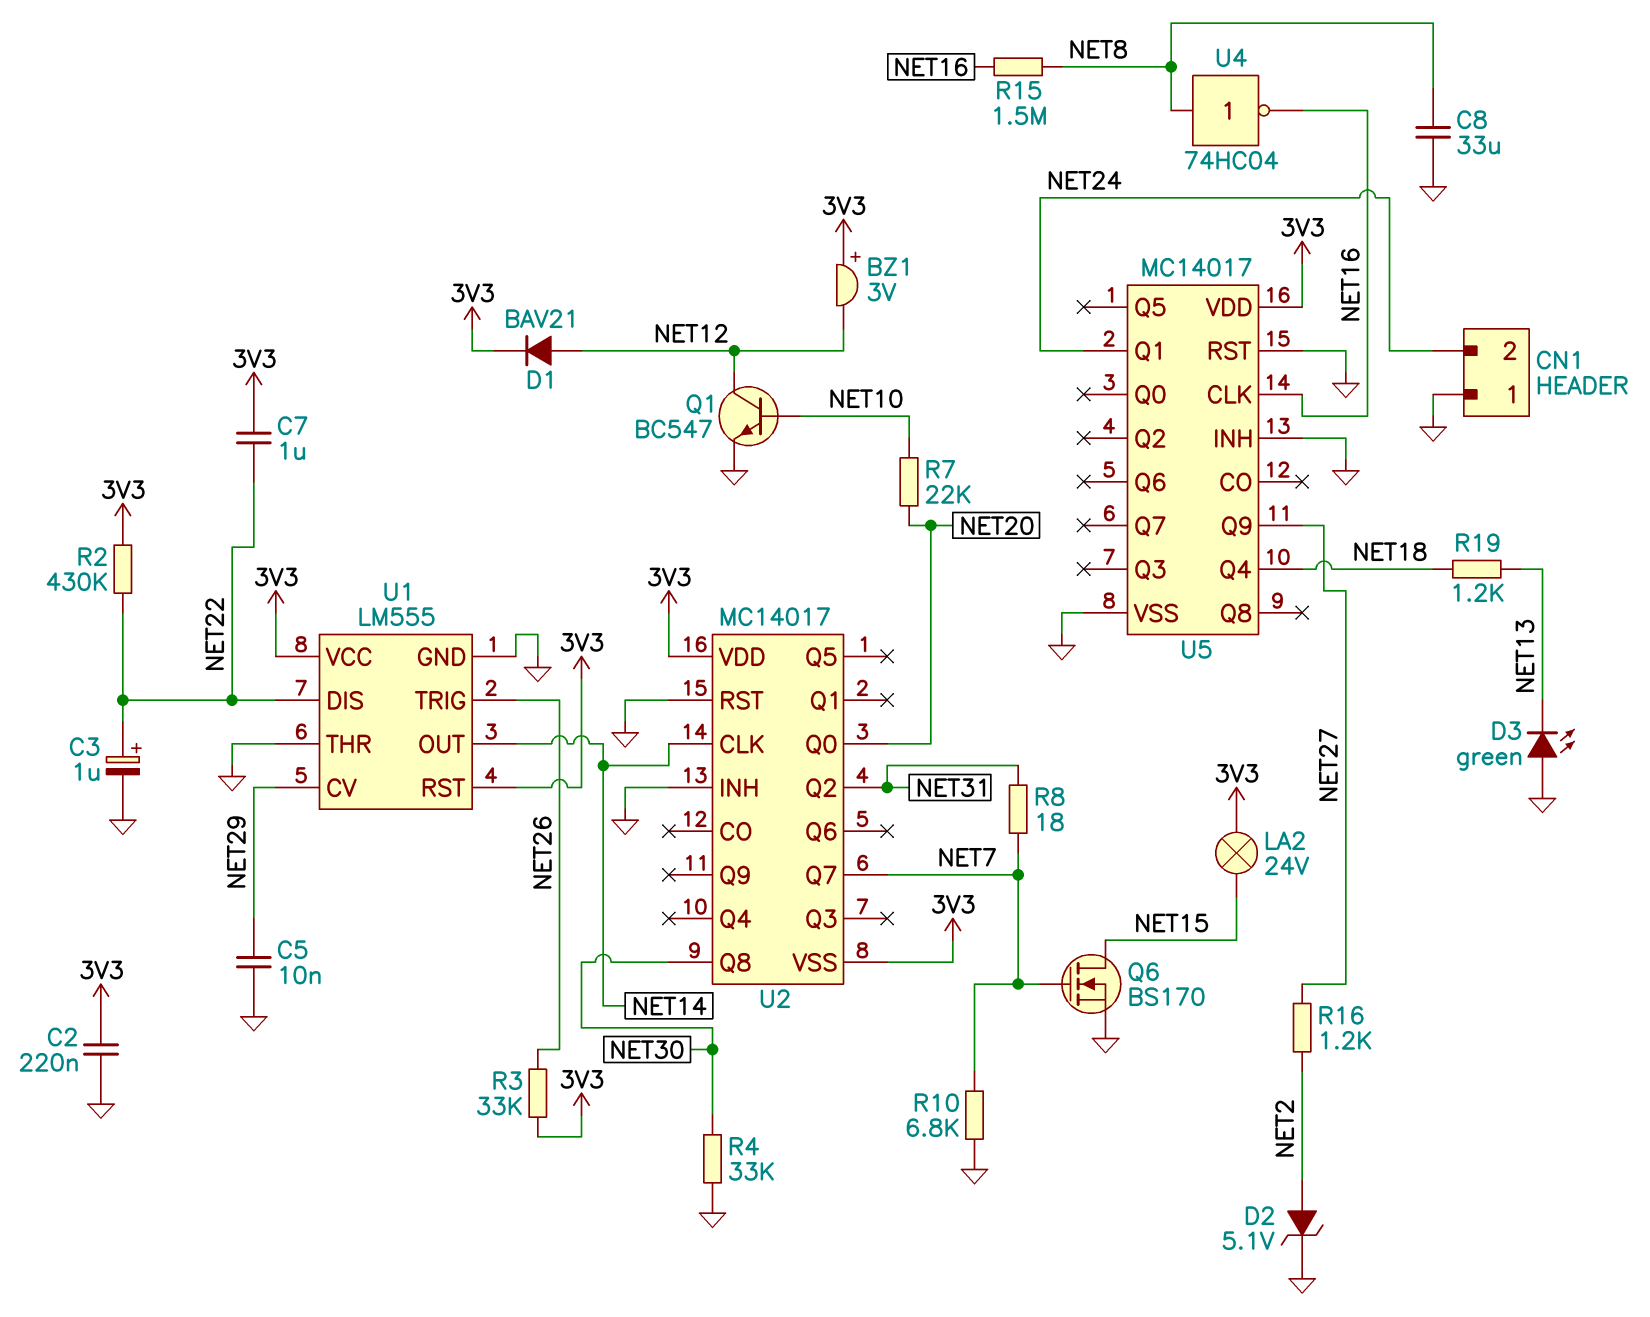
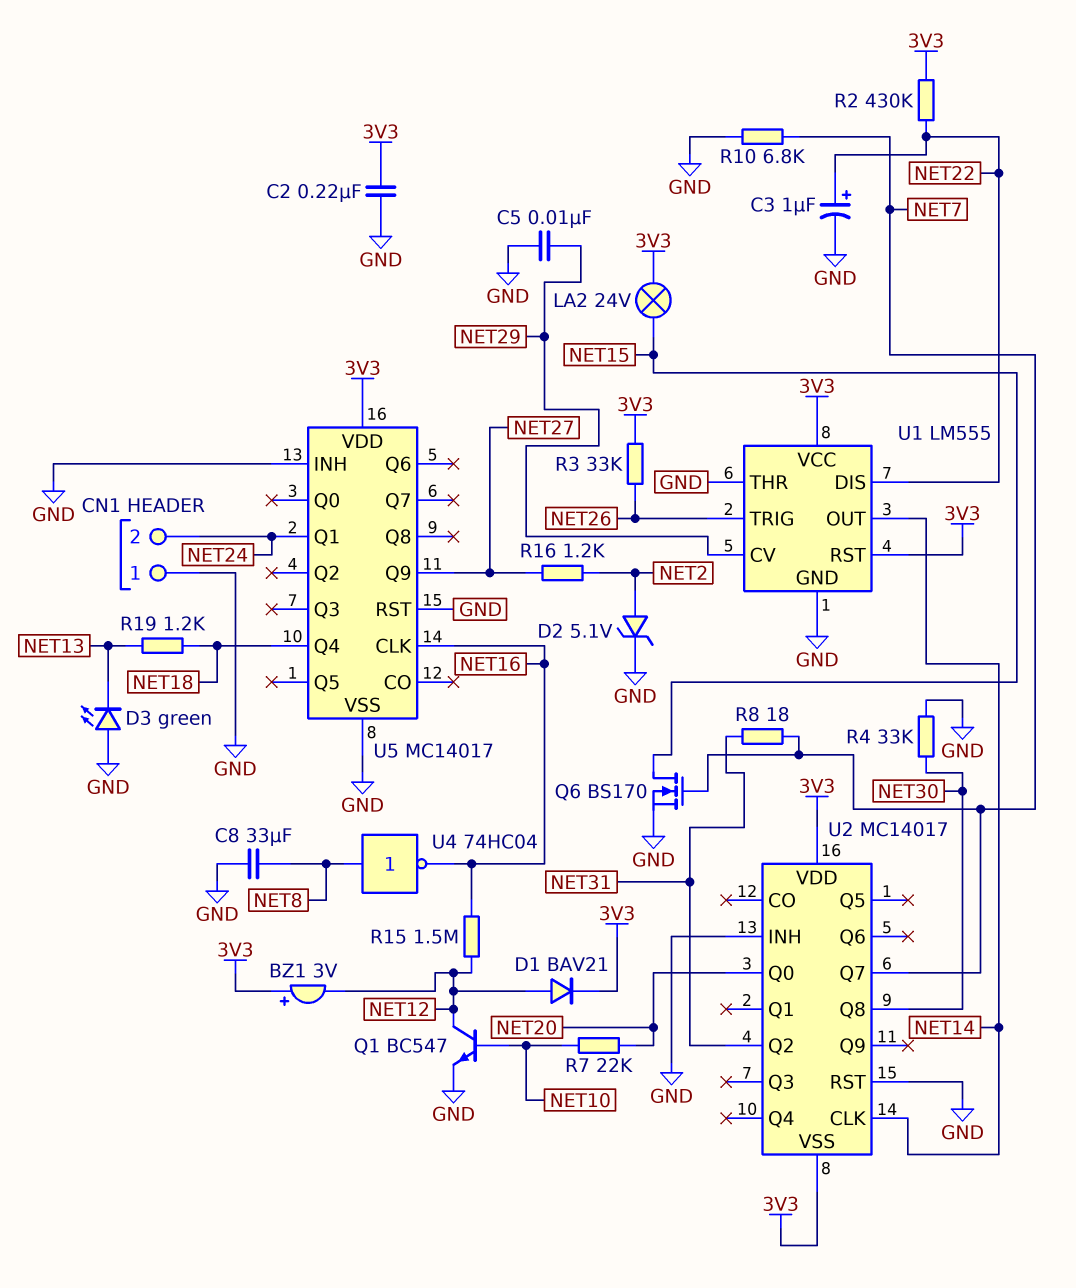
C7: 1uF (3V3, NET22) -> none
R15: 1.5M (NET8, NET16) -> 1.5M (NET12, NET16)

